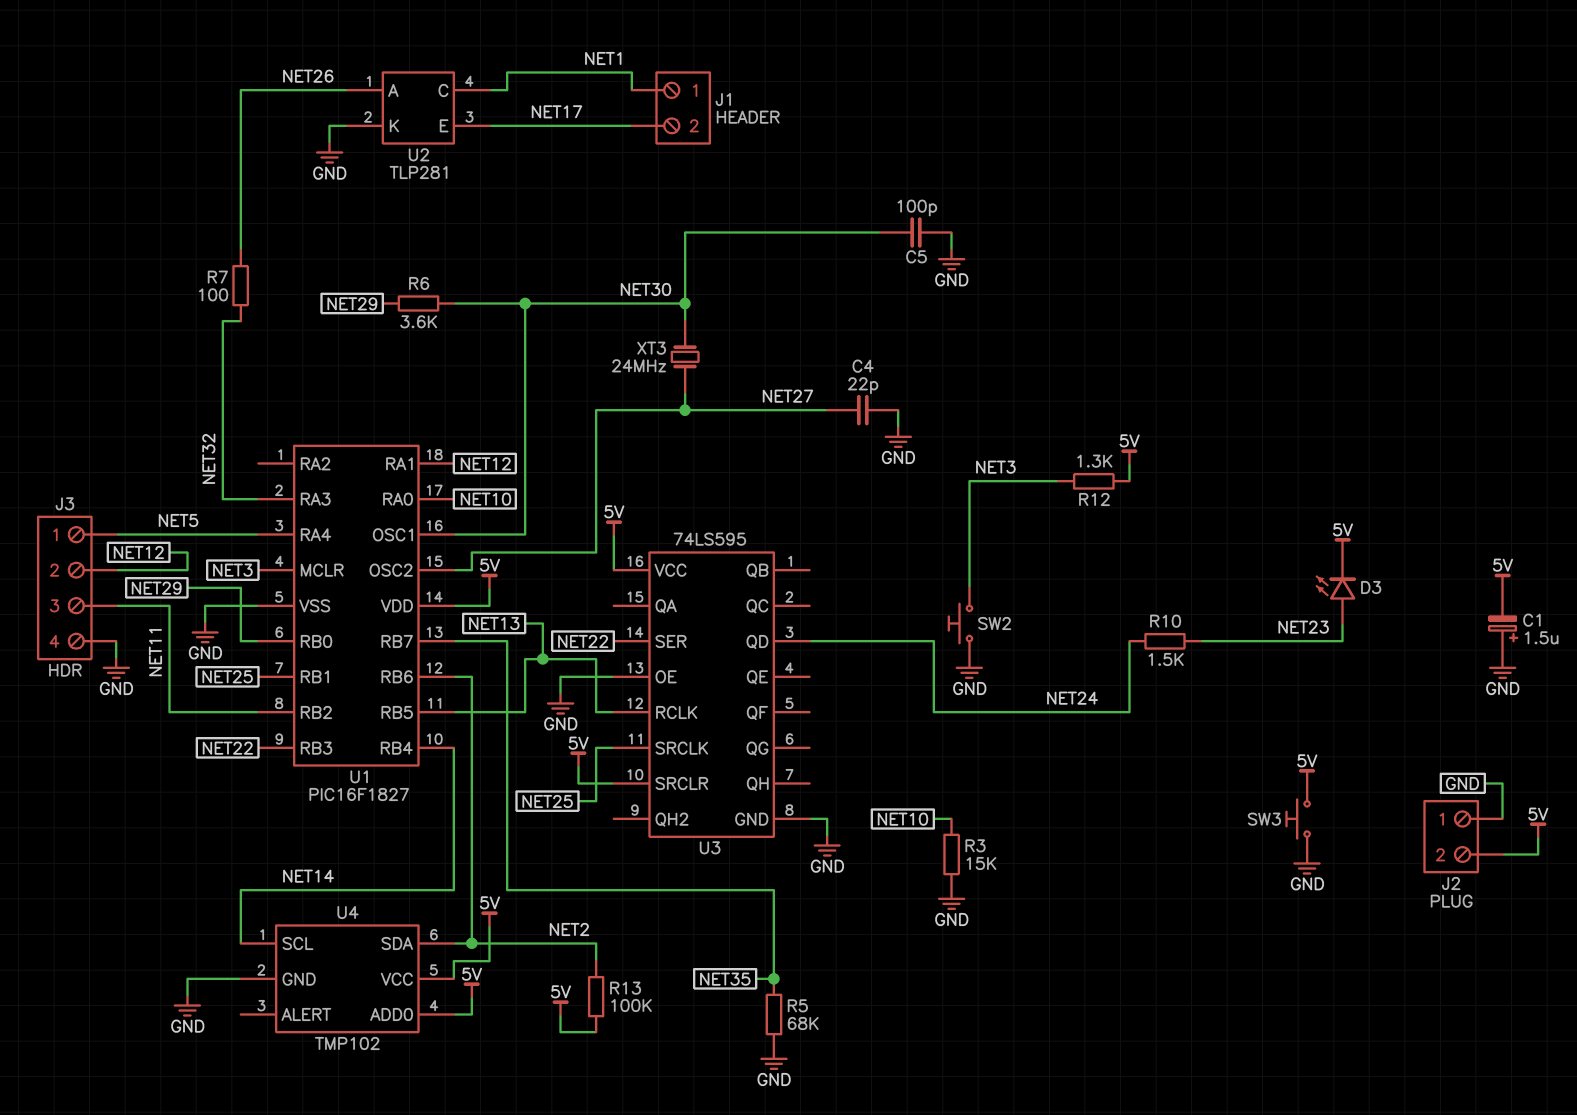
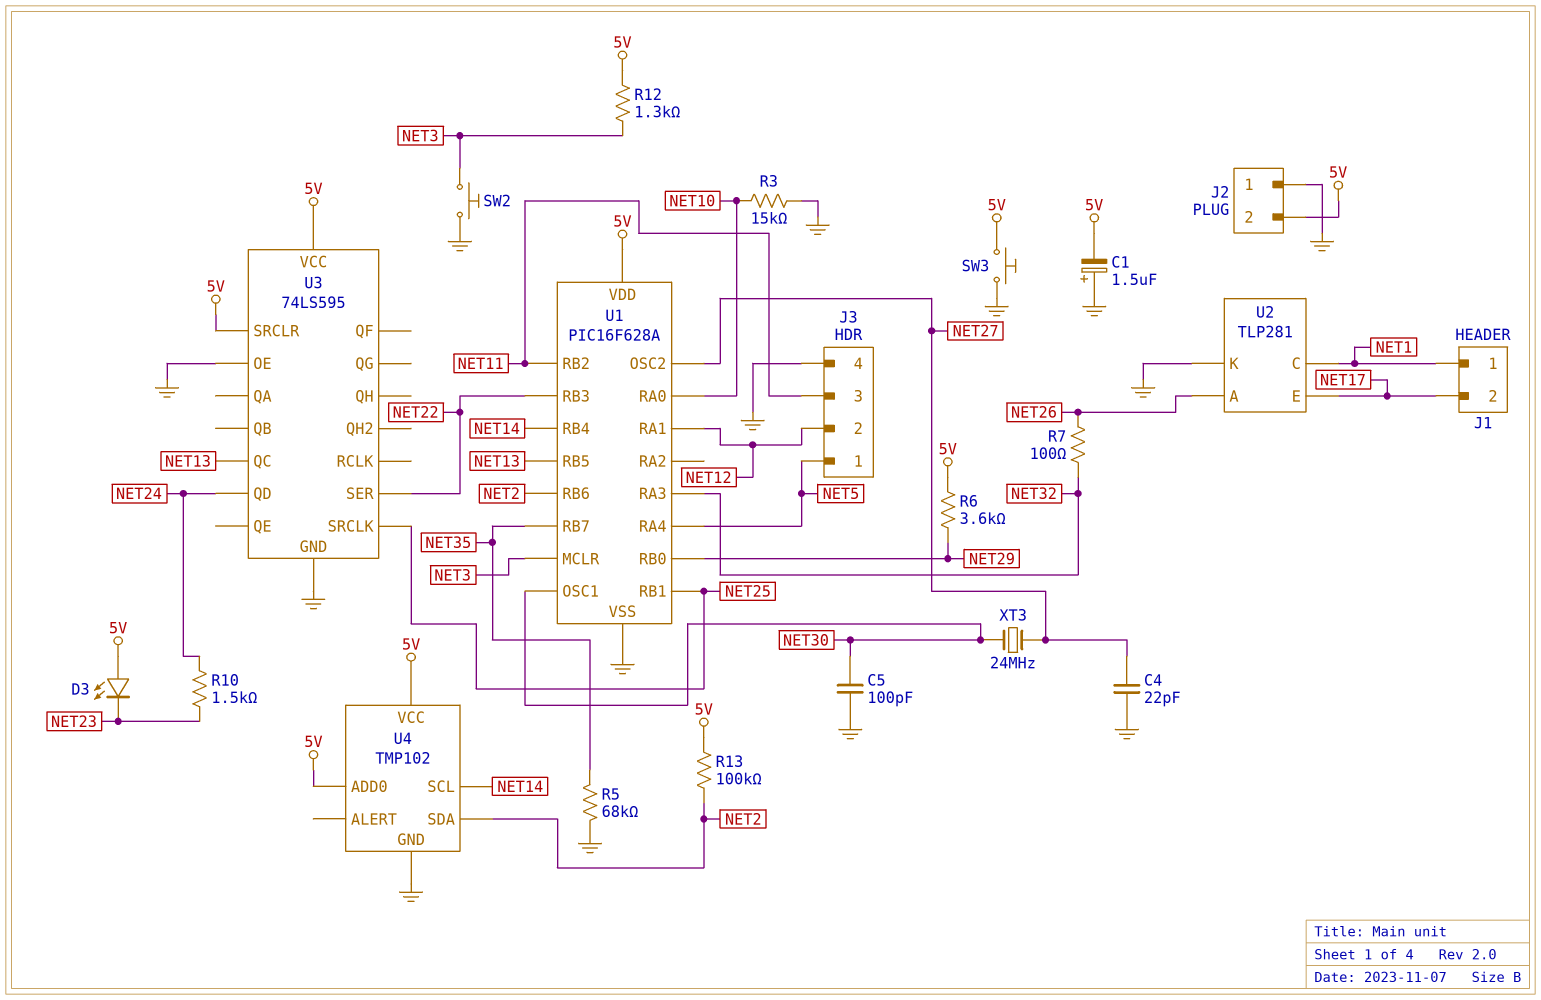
D3: LED (A NET23, K 5V) -> LED (A 5V, K NET23)
R6: 3.6k (NET29, NET30) -> 3.6k (5V, NET29)
U1: PIC16F1827 -> PIC16F628A
U3 pin QC: none -> NET13
U3 pin RCLK: NET13 -> none

